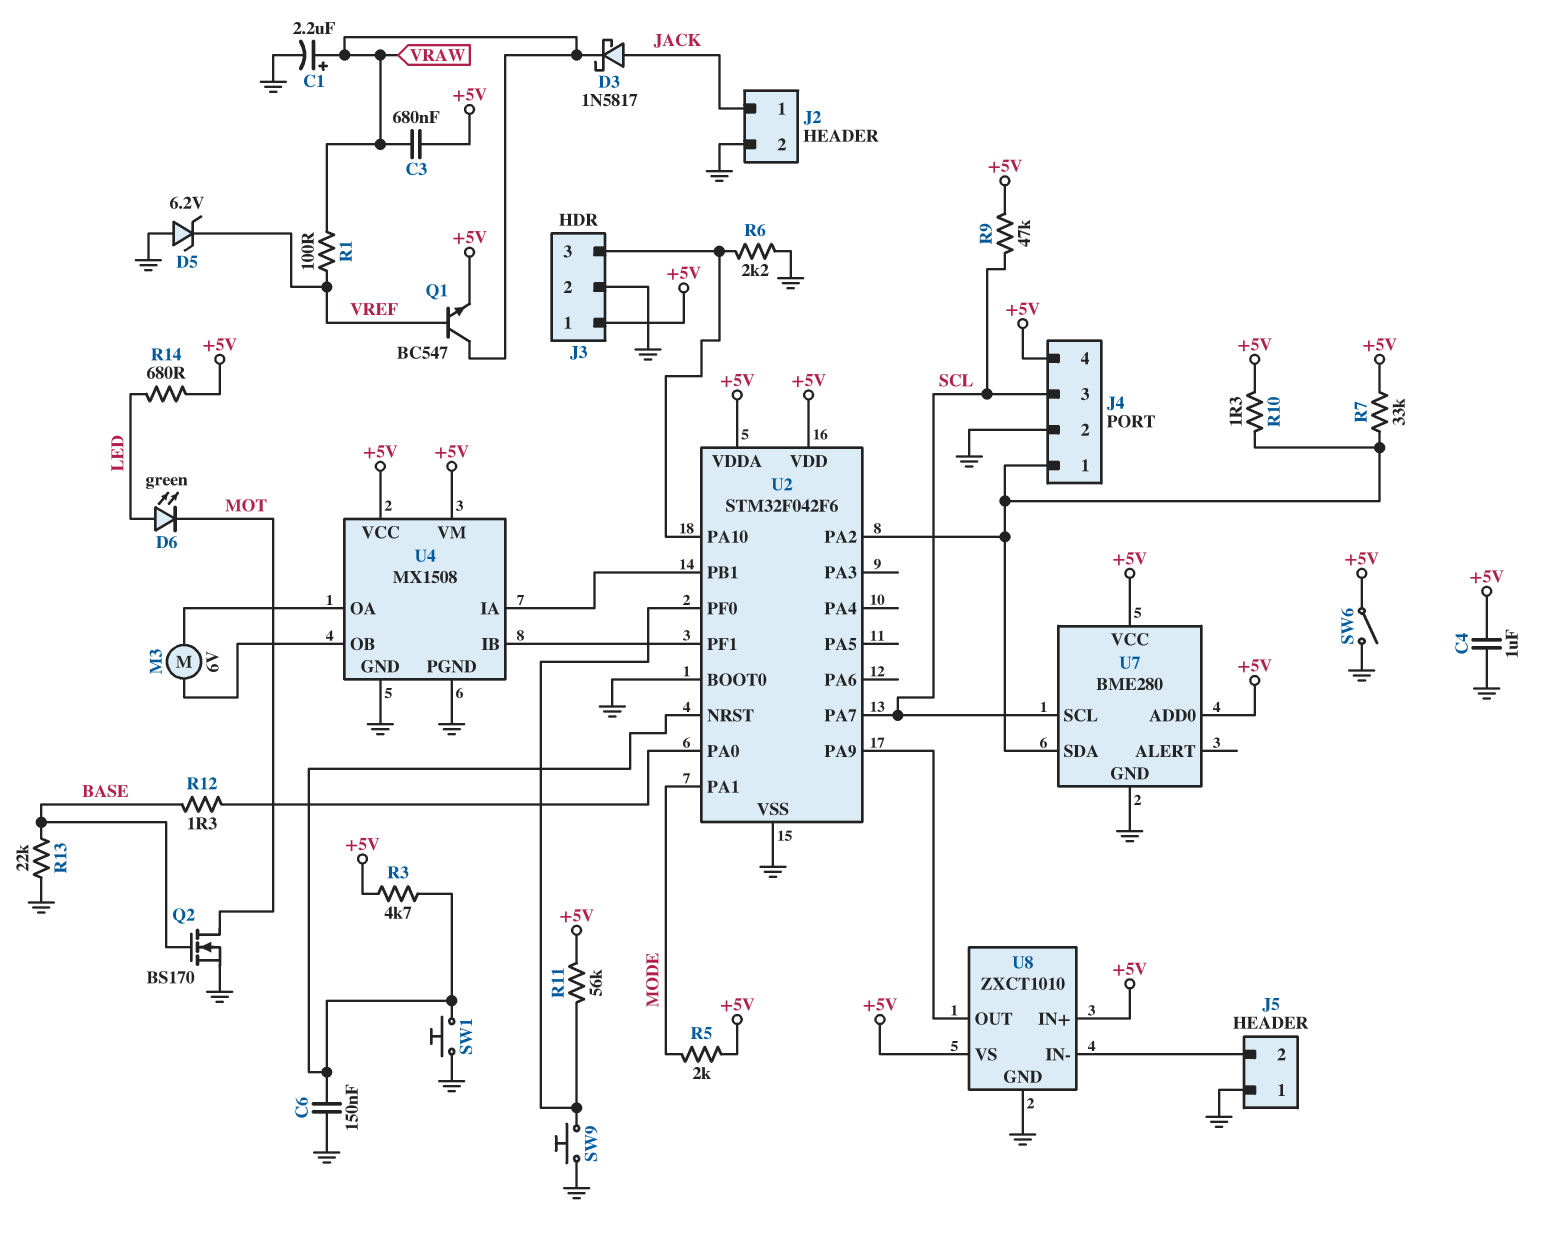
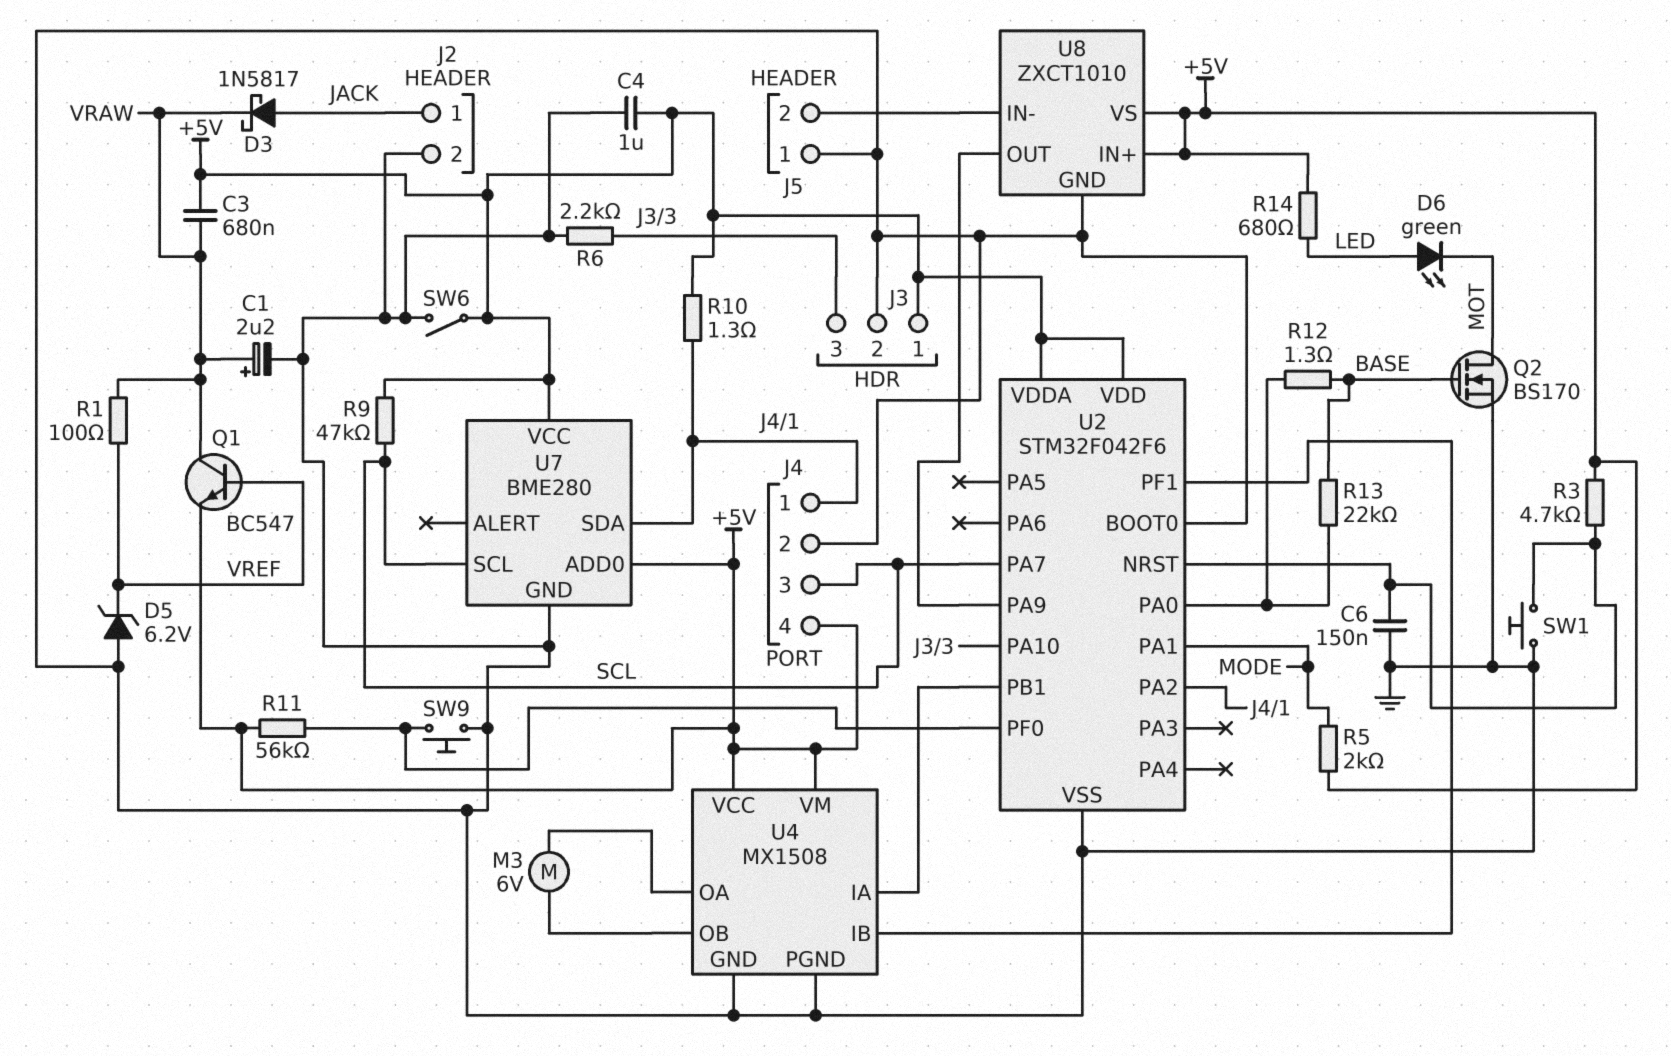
R7: 33k (+5V, J4/1) -> none
R13: 22k (BASE, GND) -> 22k (BASE, U2/PA0)

